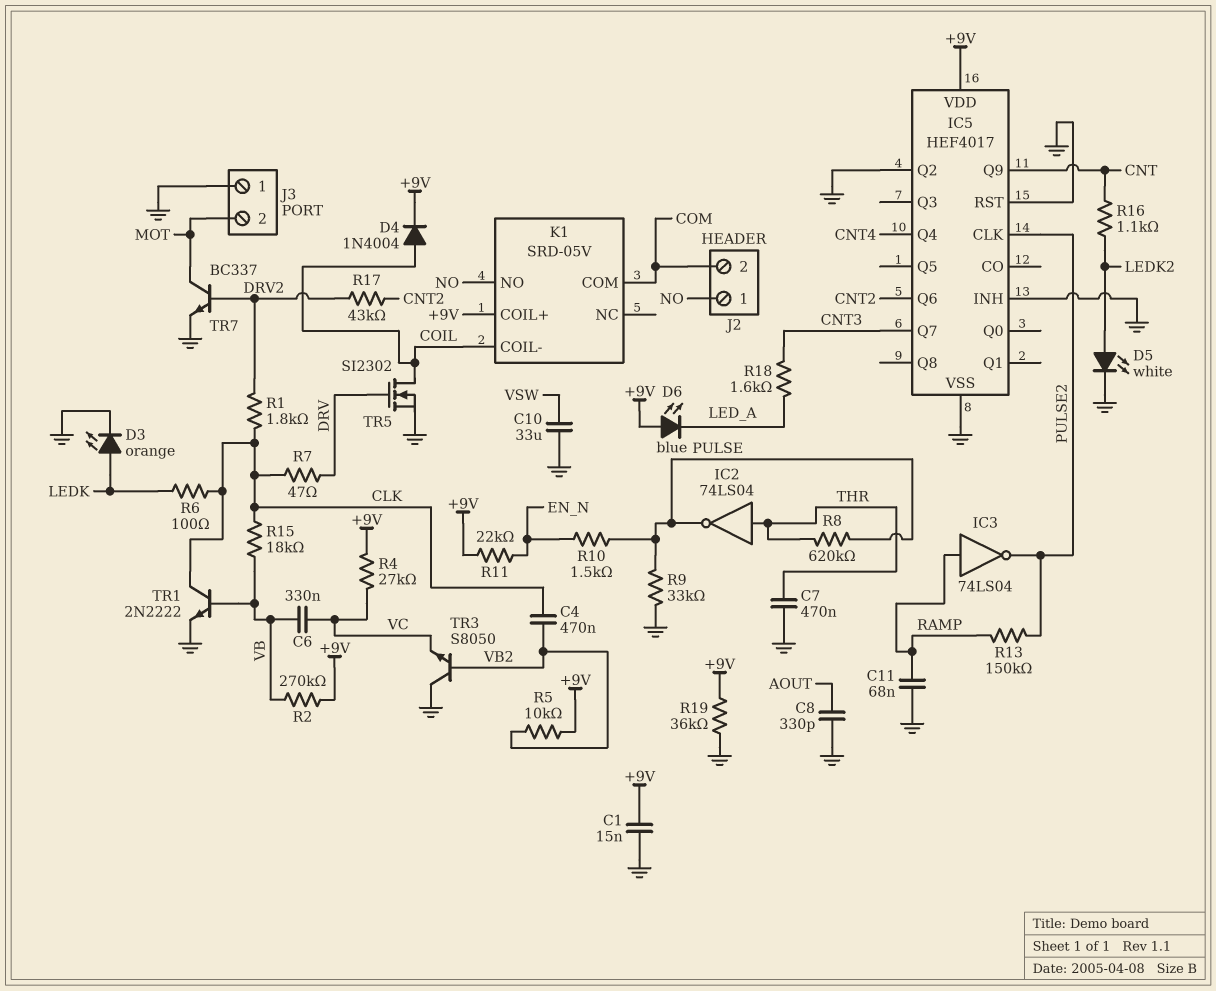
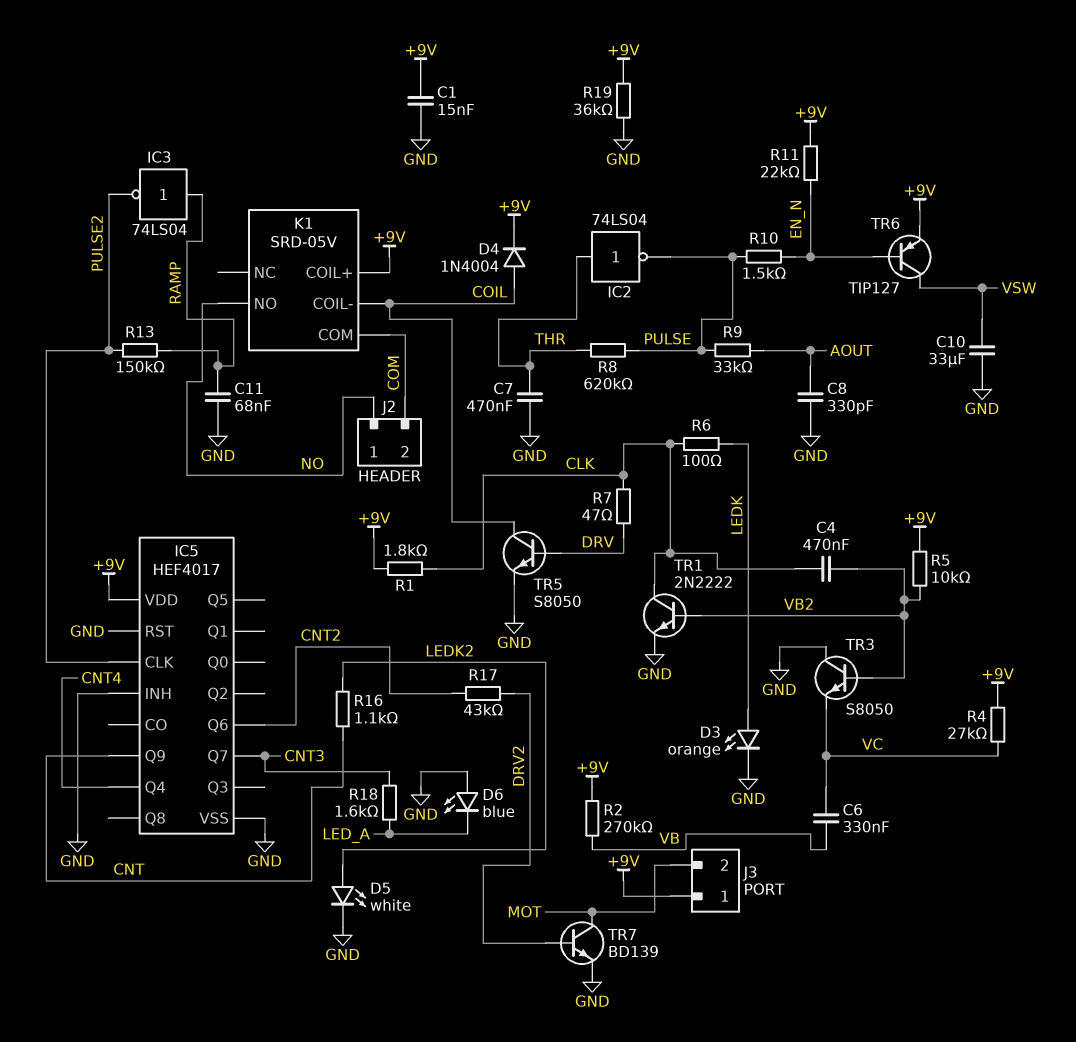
D6: LED blue (A +9V, K LED_A) -> LED blue (A GND, K LED_A)
IC5 pin Q2: GND -> none
J3 pin 1: GND -> +9V
R1: 1.8k (CLK, DRV2) -> 1.8k (+9V, CLK)
R9: 33k (GND, PULSE) -> 33k (AOUT, PULSE)
R15: 18k (CLK, VB) -> none
TR1: NPN 2N2222 (B VB, C CLK, E GND) -> NPN 2N2222 (B VB2, C CLK, E GND)
TR5: NMOS SI2302 (G DRV, D COIL, S GND) -> NPN S8050 (B DRV, C COIL, E GND)
TR6: none -> PNP TIP127 (B EN_N, C VSW, E +9V)
TR7: NPN BC337 (B DRV2, C MOT, E GND) -> NPN BD139 (B DRV2, C MOT, E GND)

